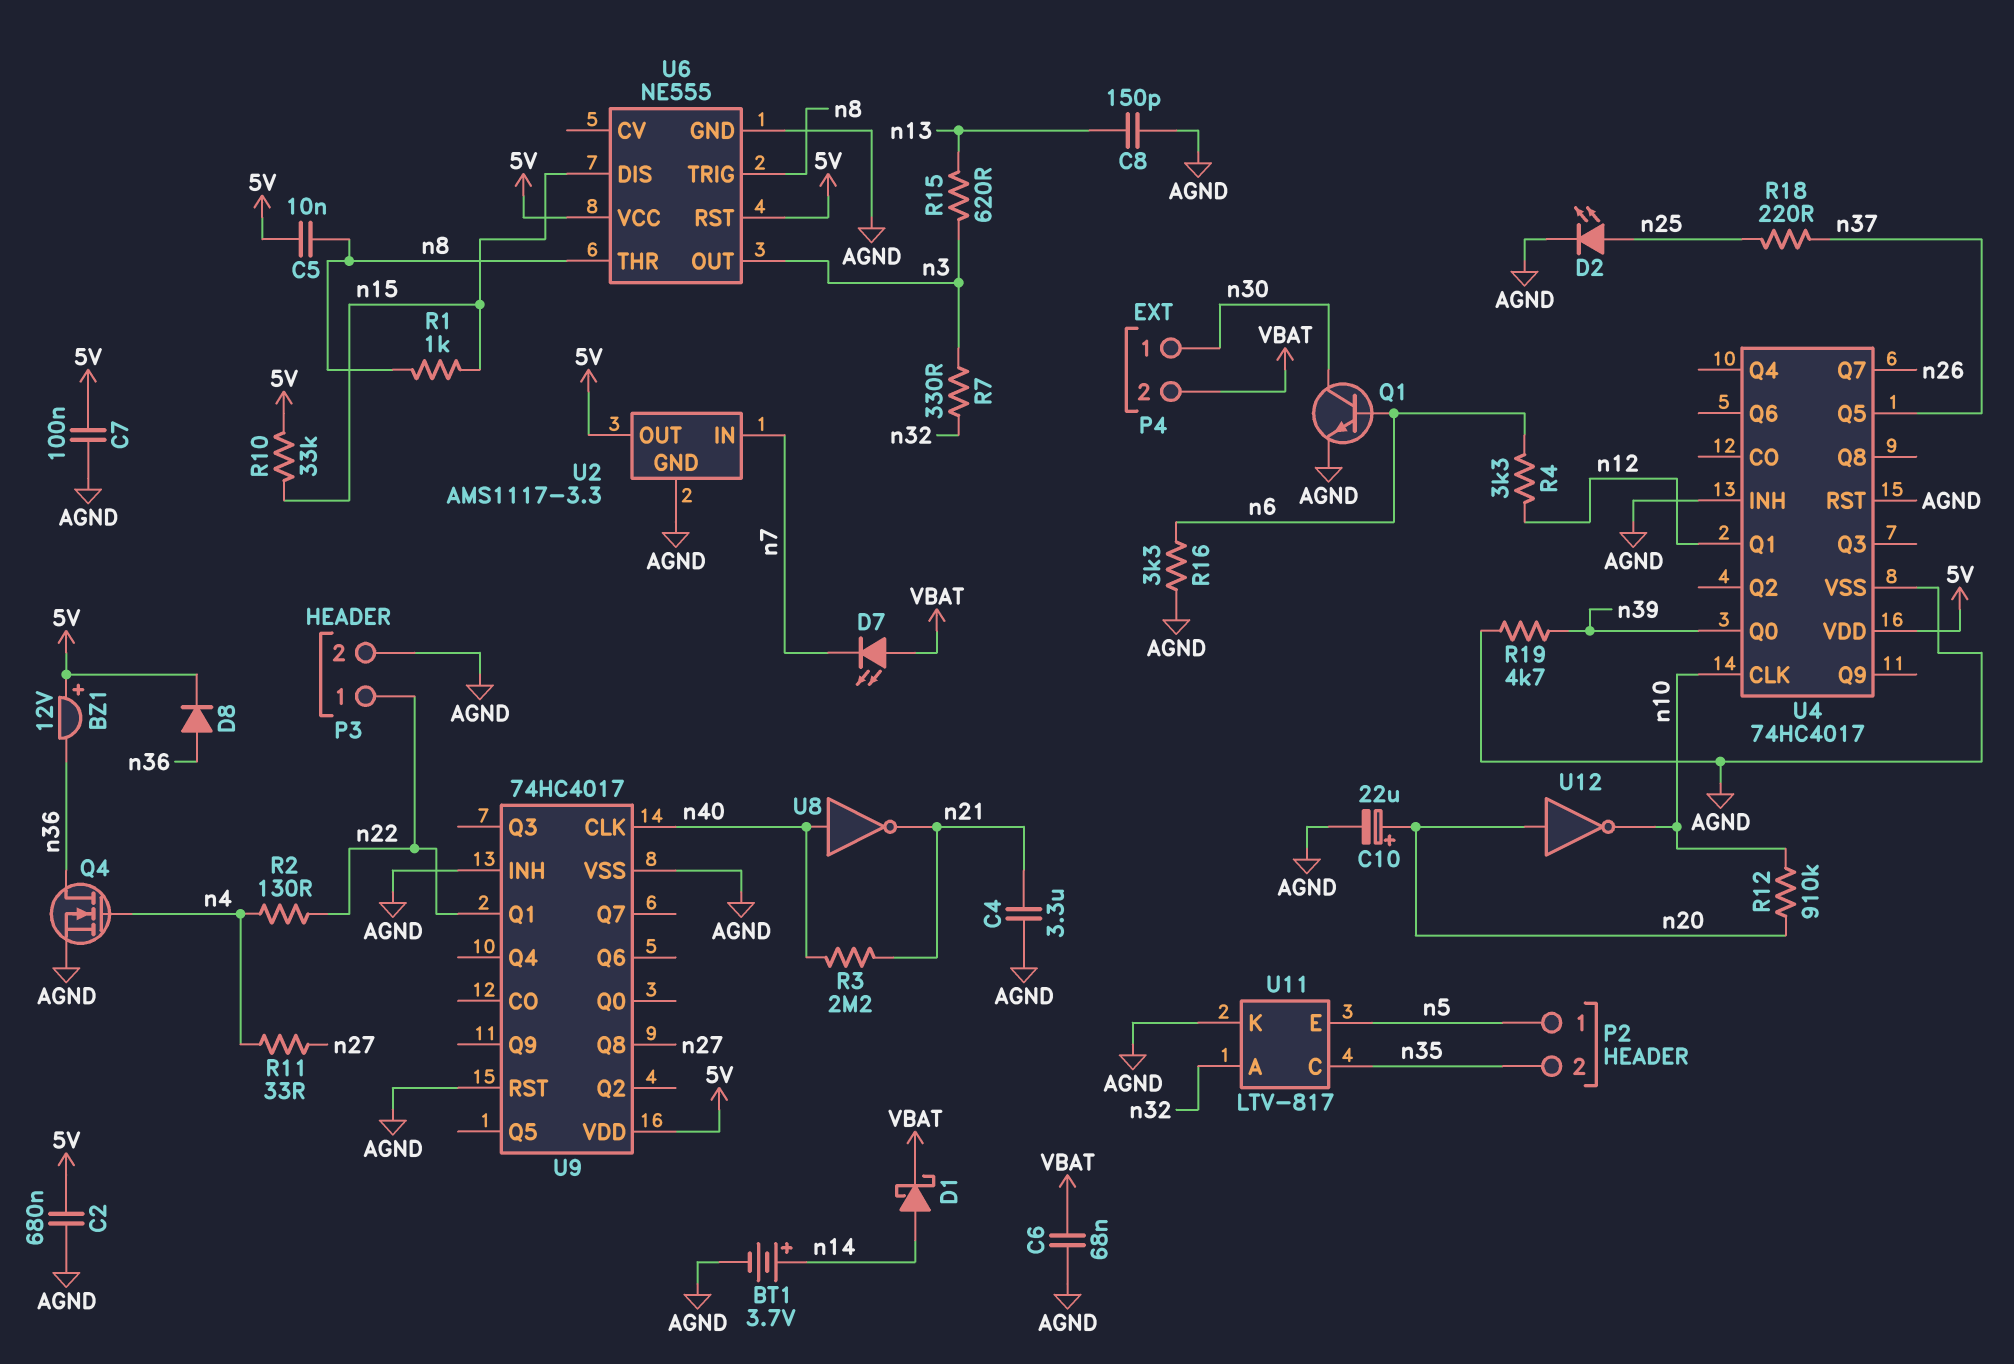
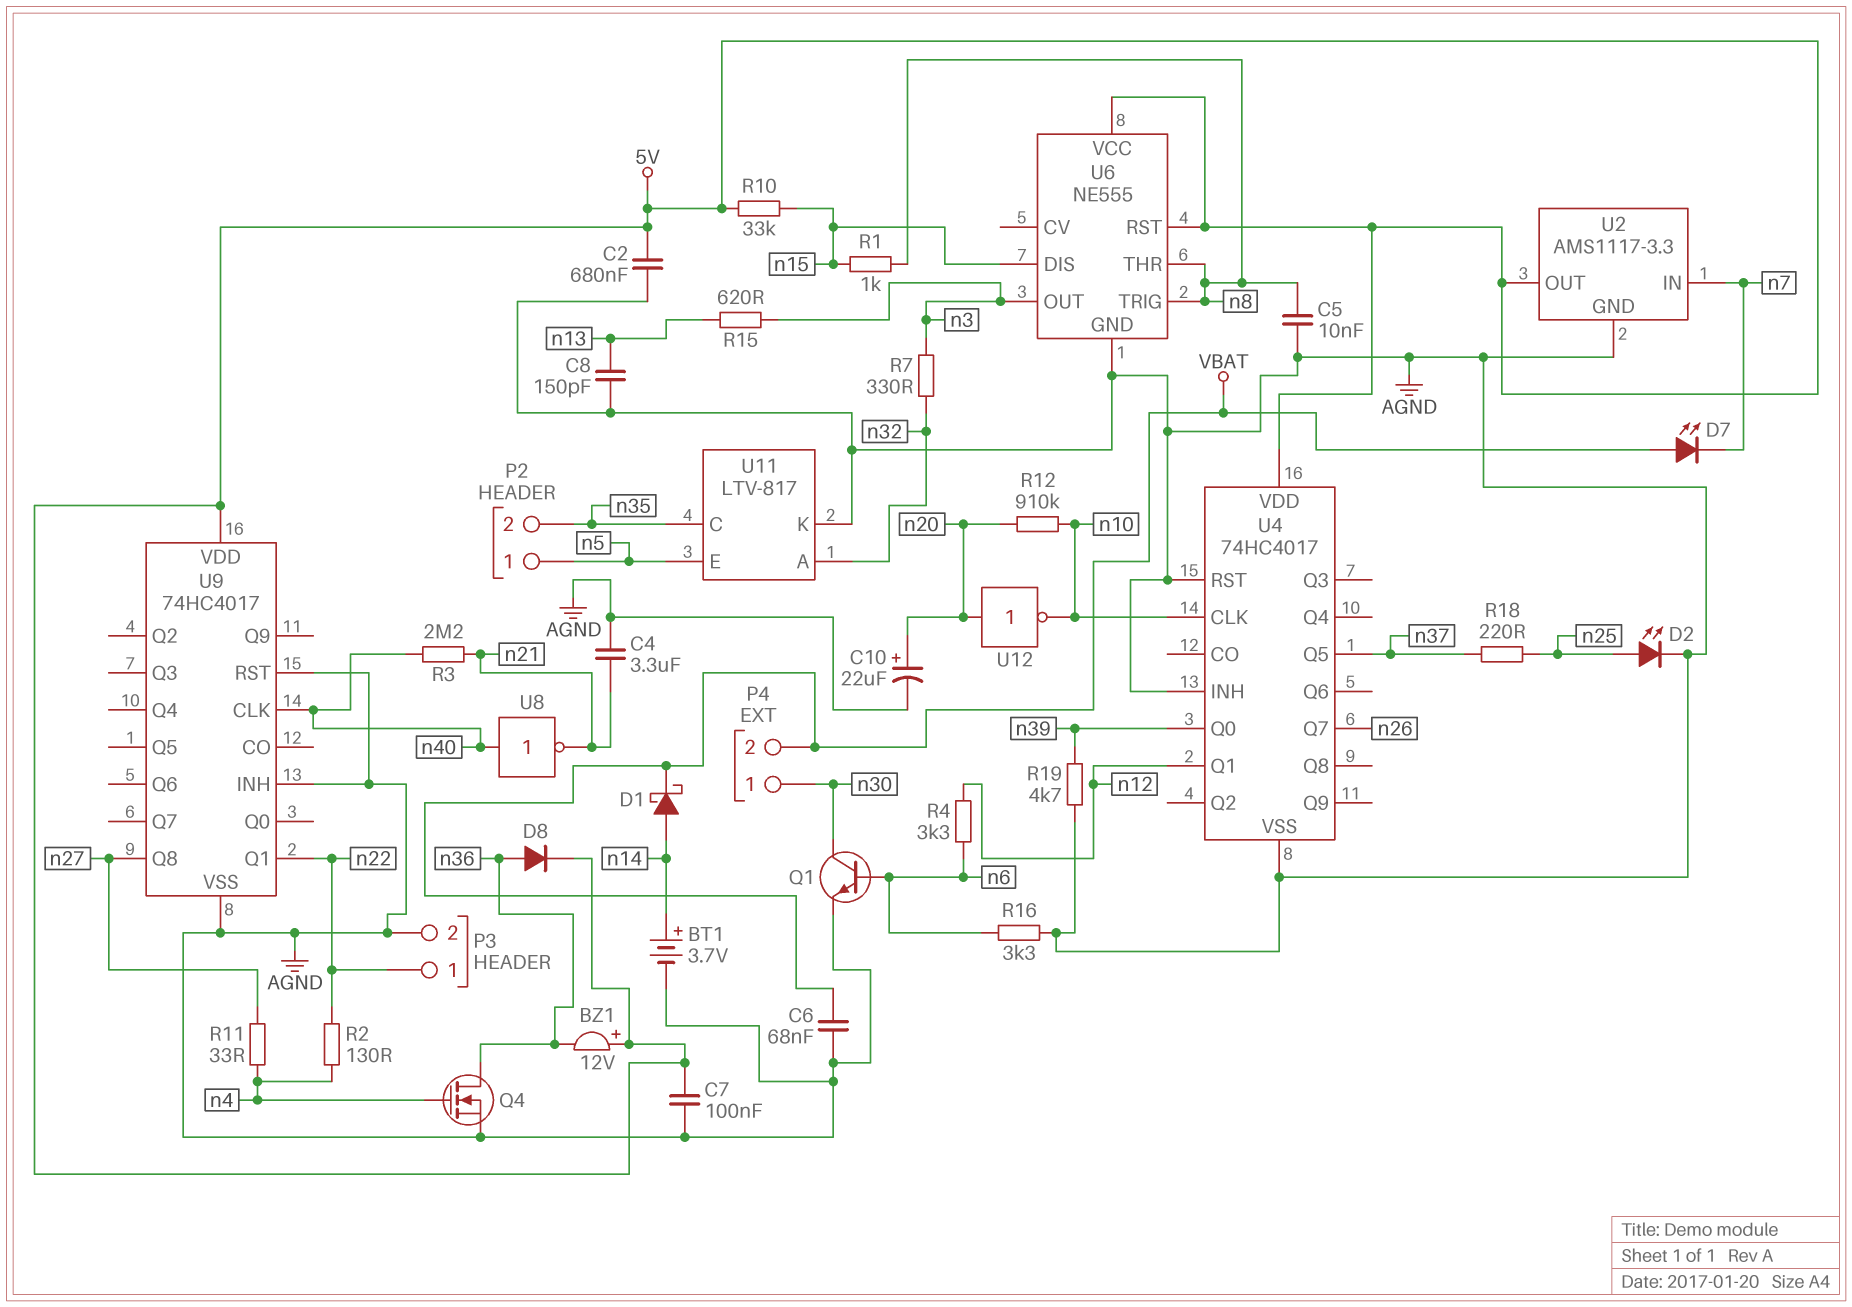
C5: 10nF (5V, n8) -> 10nF (AGND, n8)

